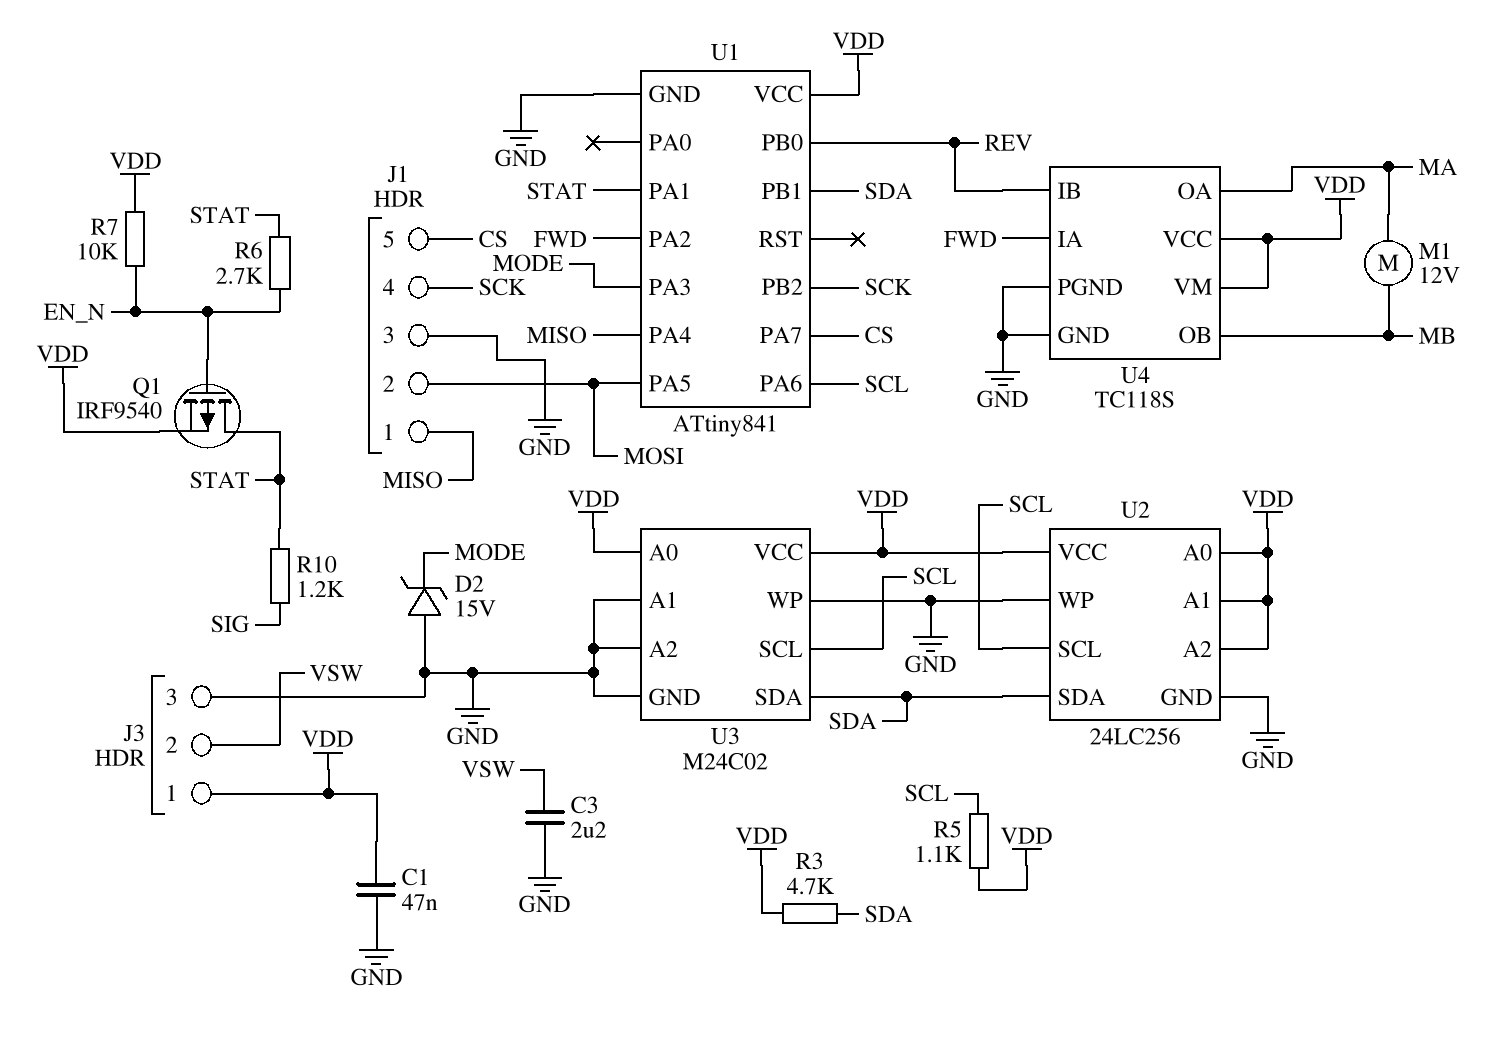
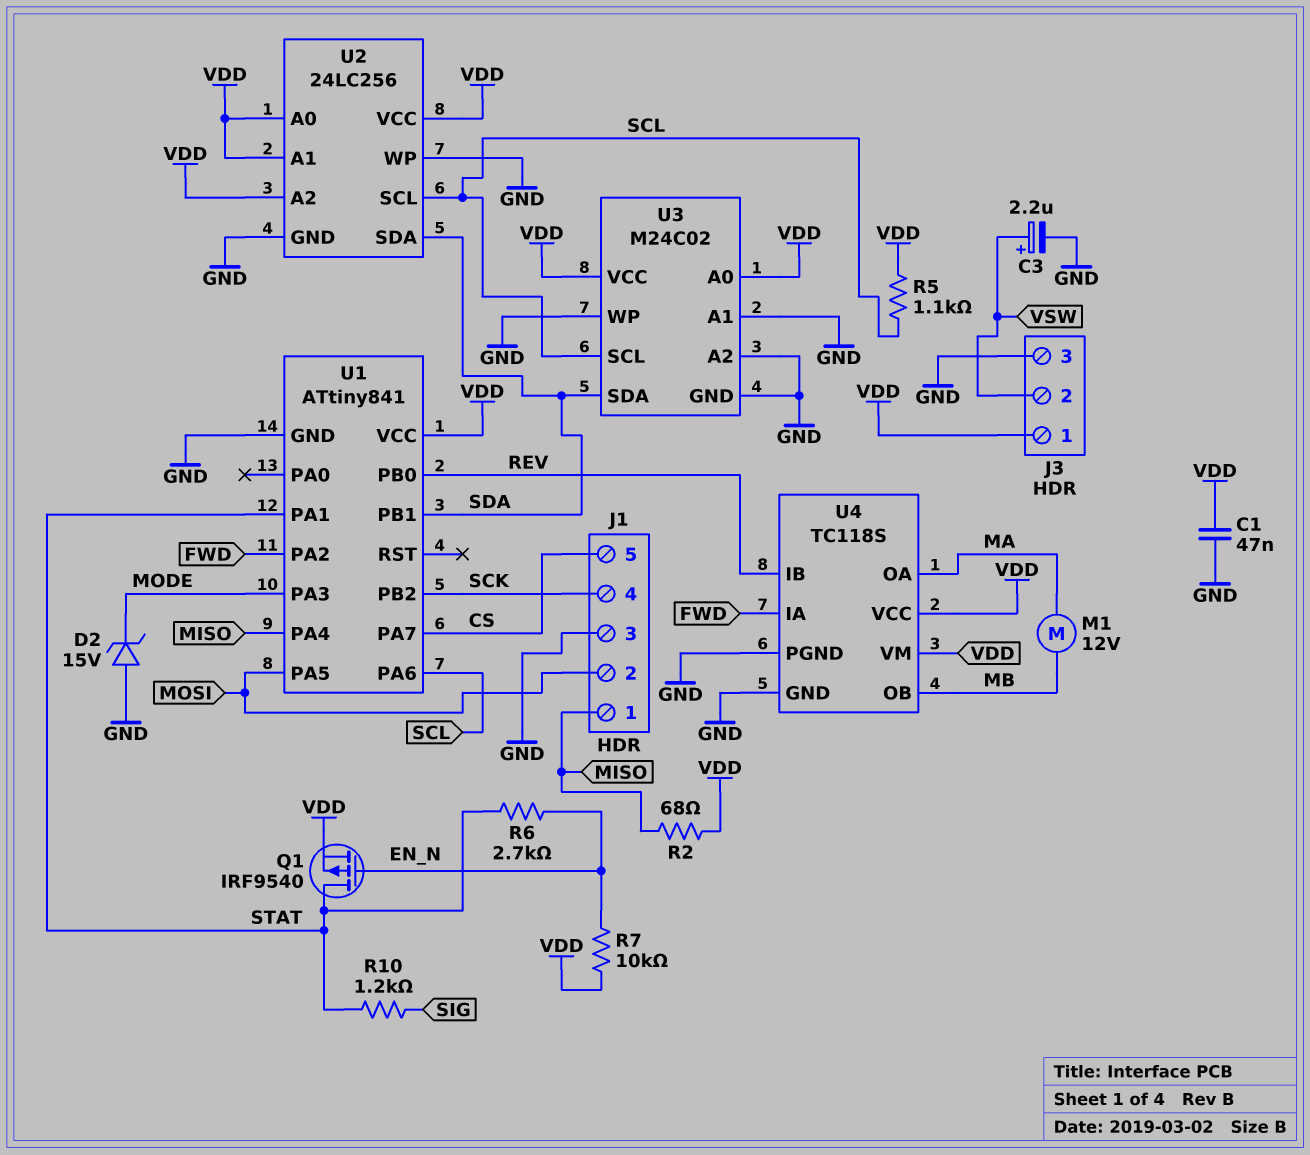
C3: 2.2uF (GND, VSW) -> 2.2uF (plus VSW, minus GND)
R2: none -> 68 (MISO, VDD)
R3: 4.7k (SDA, VDD) -> none

